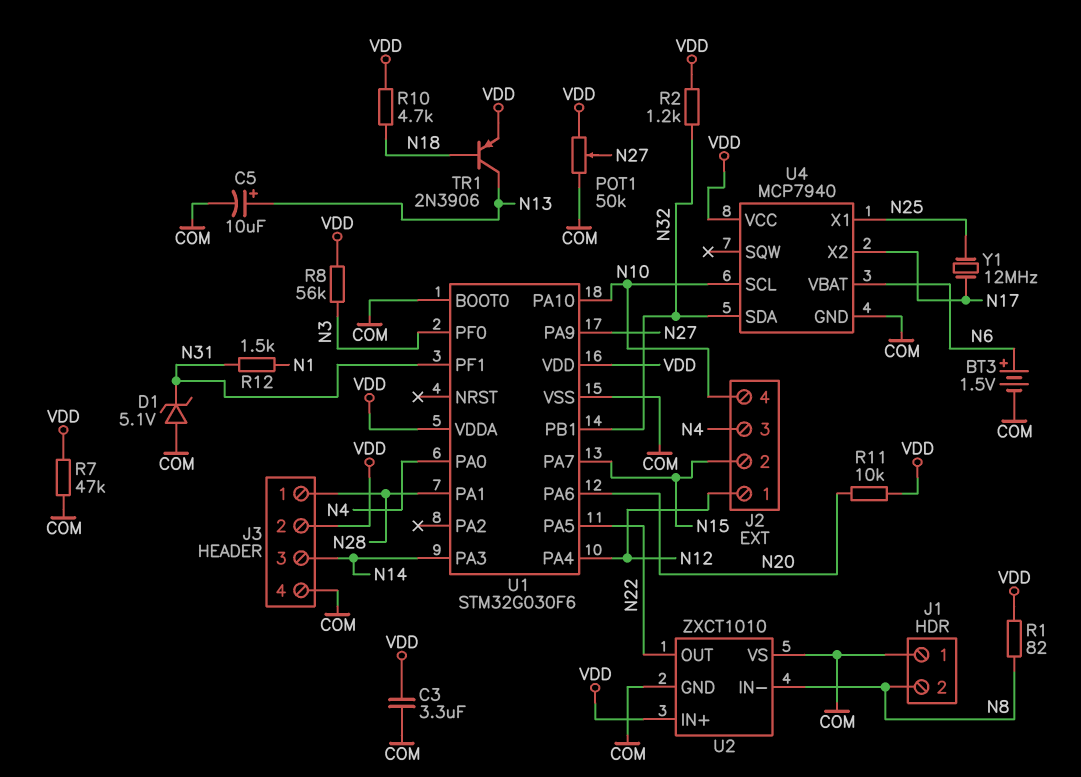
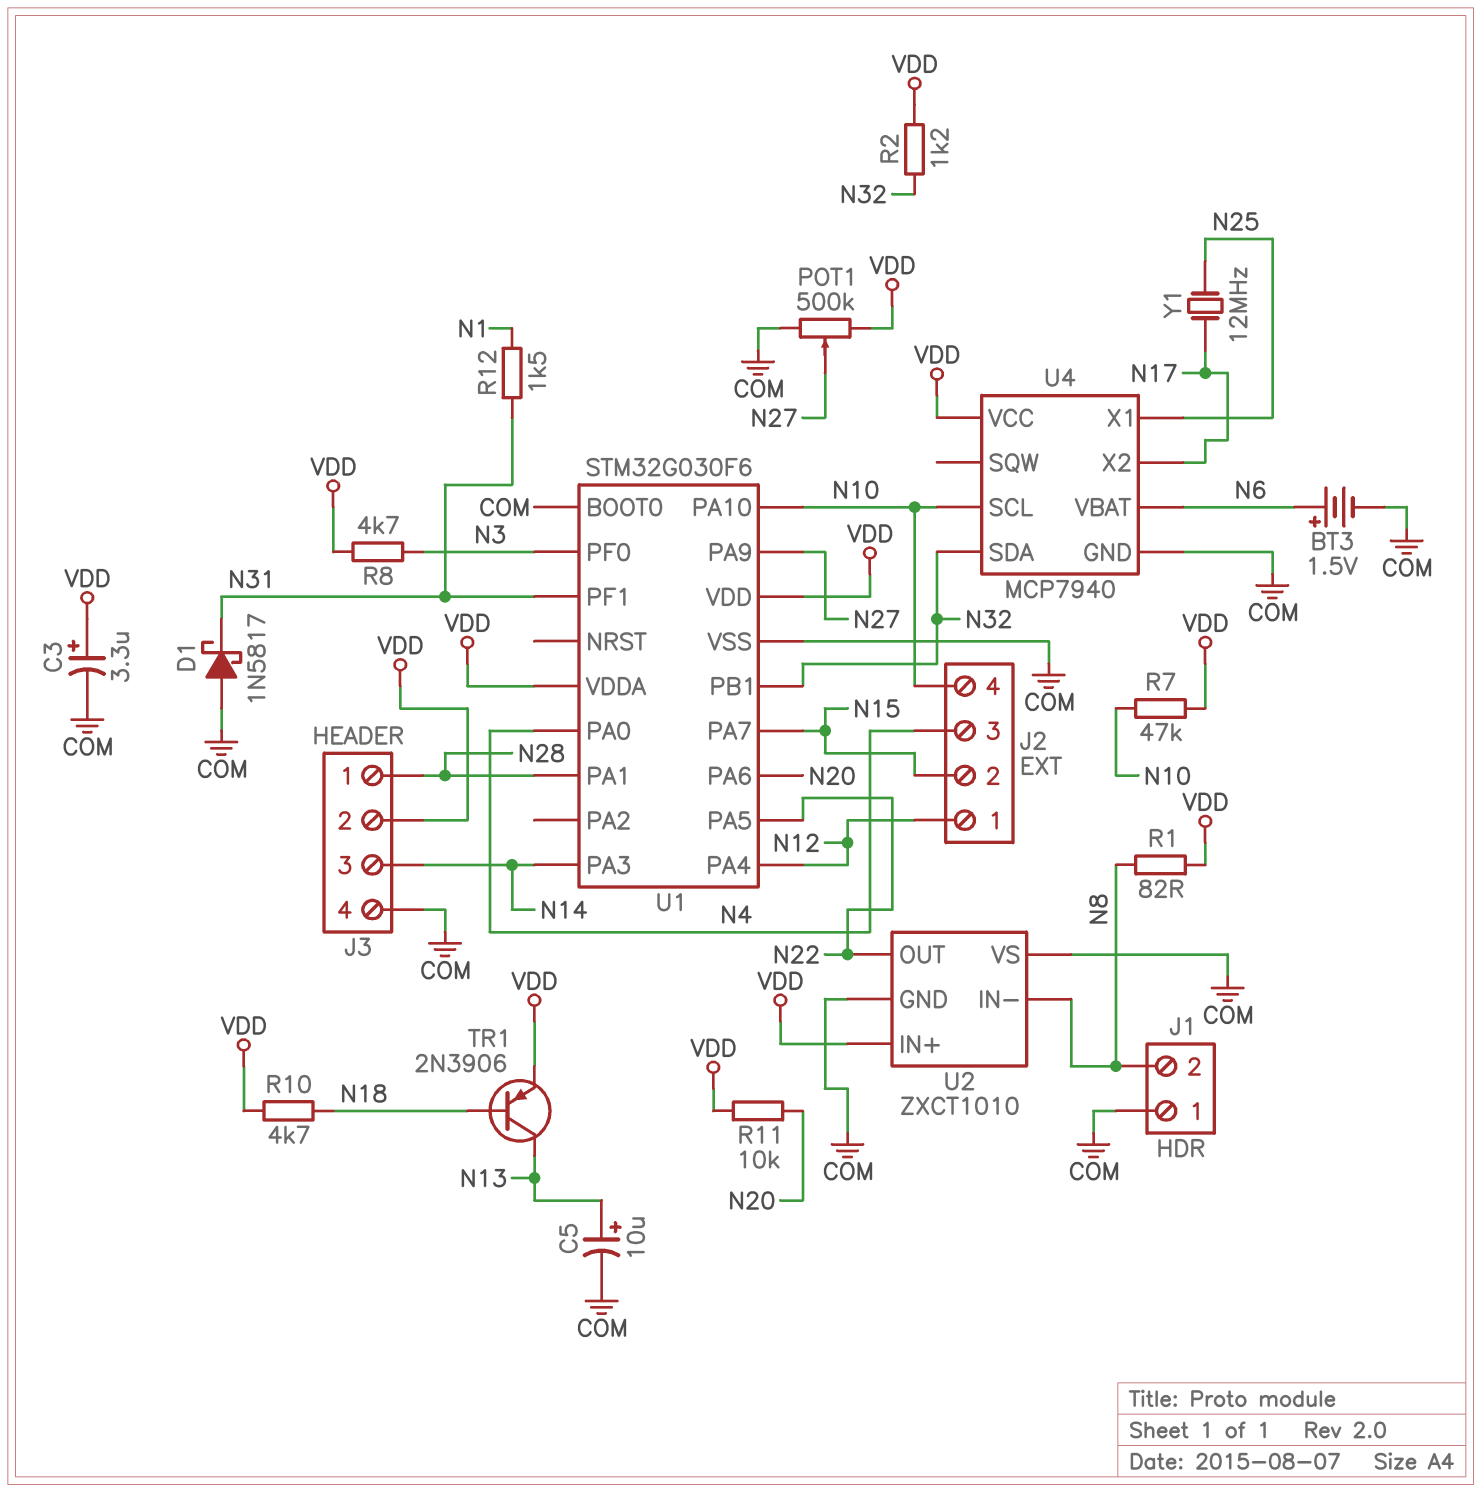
C3: 3.3uF (COM, VDD) -> 3.3uF (plus VDD, minus COM)
D1: zener 5.1V (A COM, K N31) -> schottky 1N5817 (A COM, K N31)
POT1: 50k (COM, VDD, wiper N27) -> 500k (COM, VDD, wiper N27)
R7: 47k (COM, VDD) -> 47k (N10, VDD)
R8: 56k (N3, VDD) -> 4.7k (N3, VDD)

